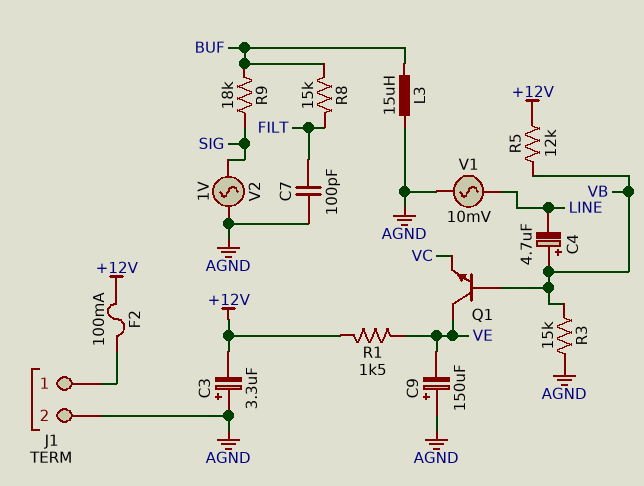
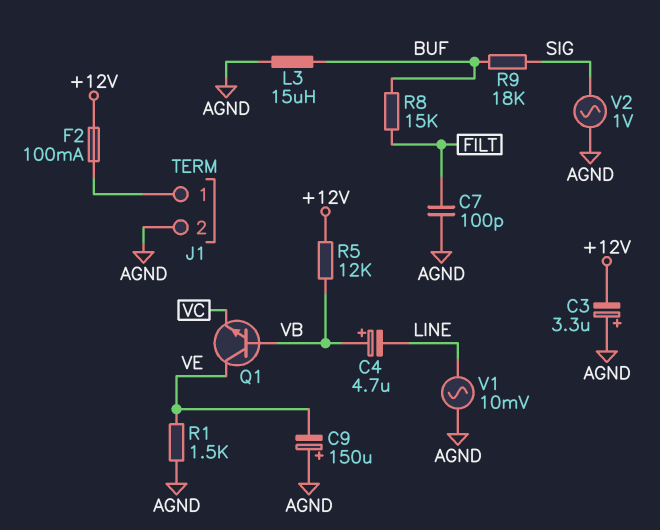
R1: 1.5k (+12V, VE) -> 1.5k (AGND, VE)
R3: 15k (AGND, VB) -> none

